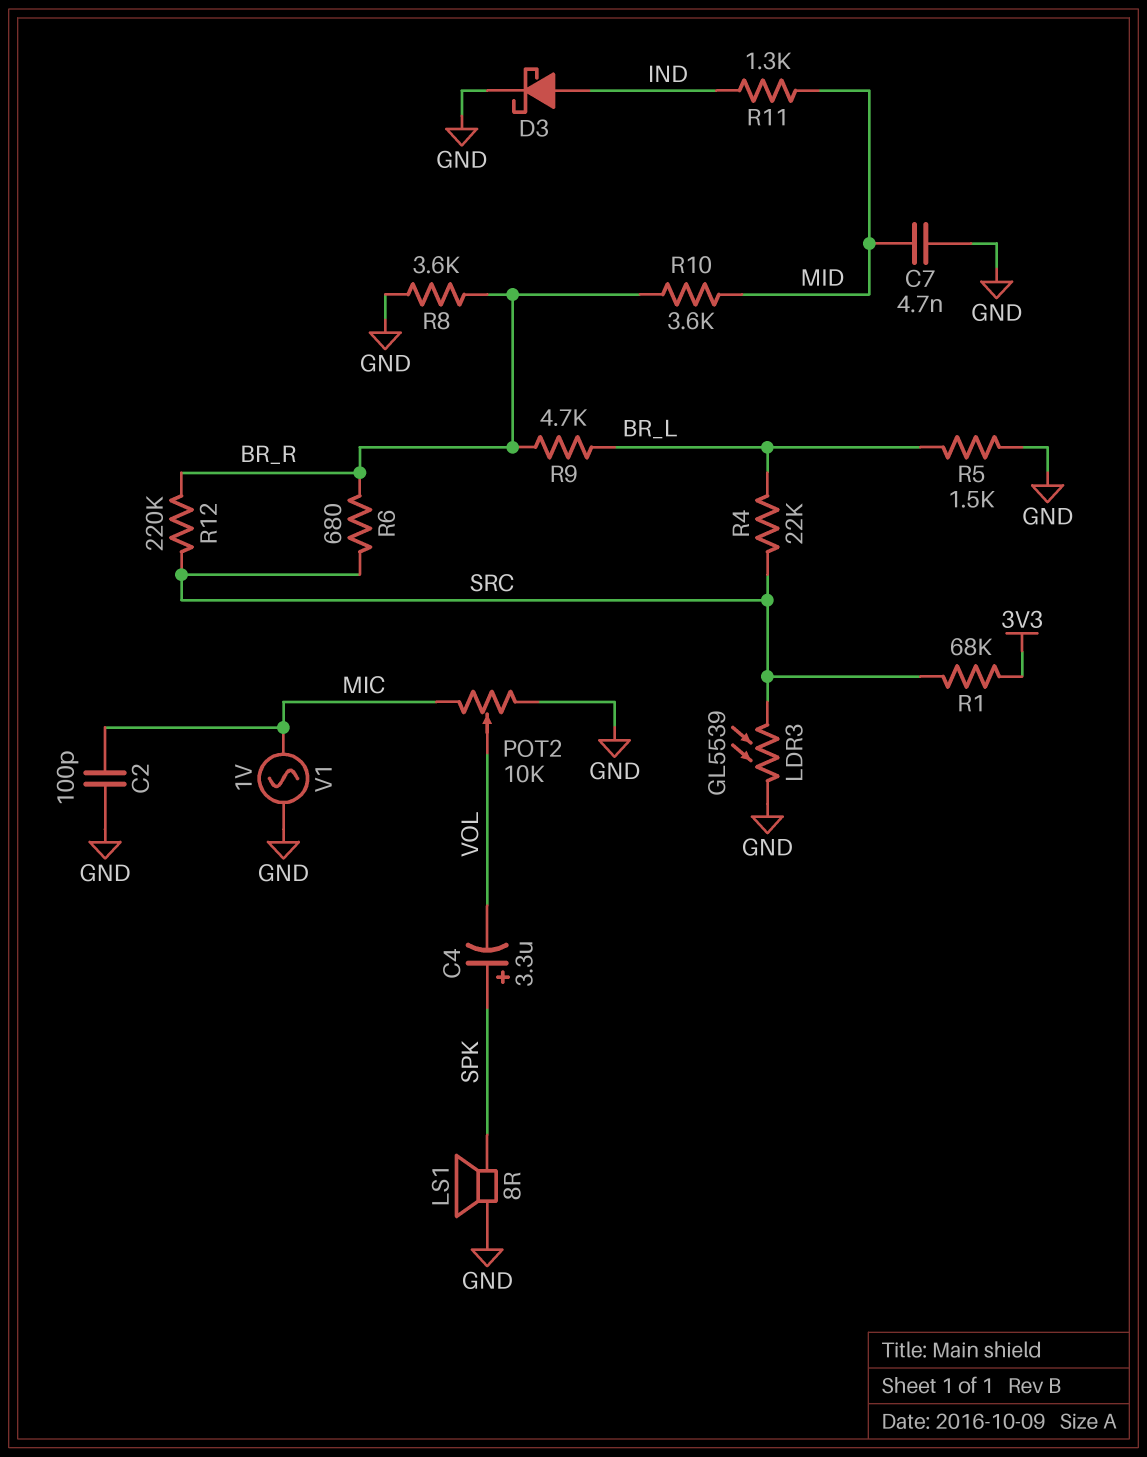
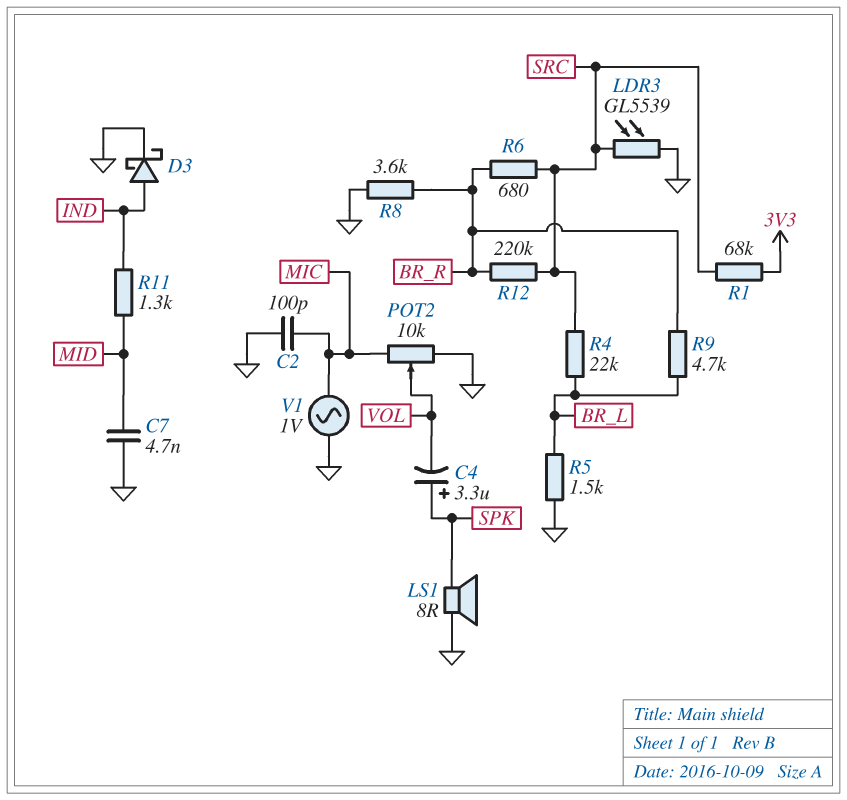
R10: 3.6k (BR_R, MID) -> none

